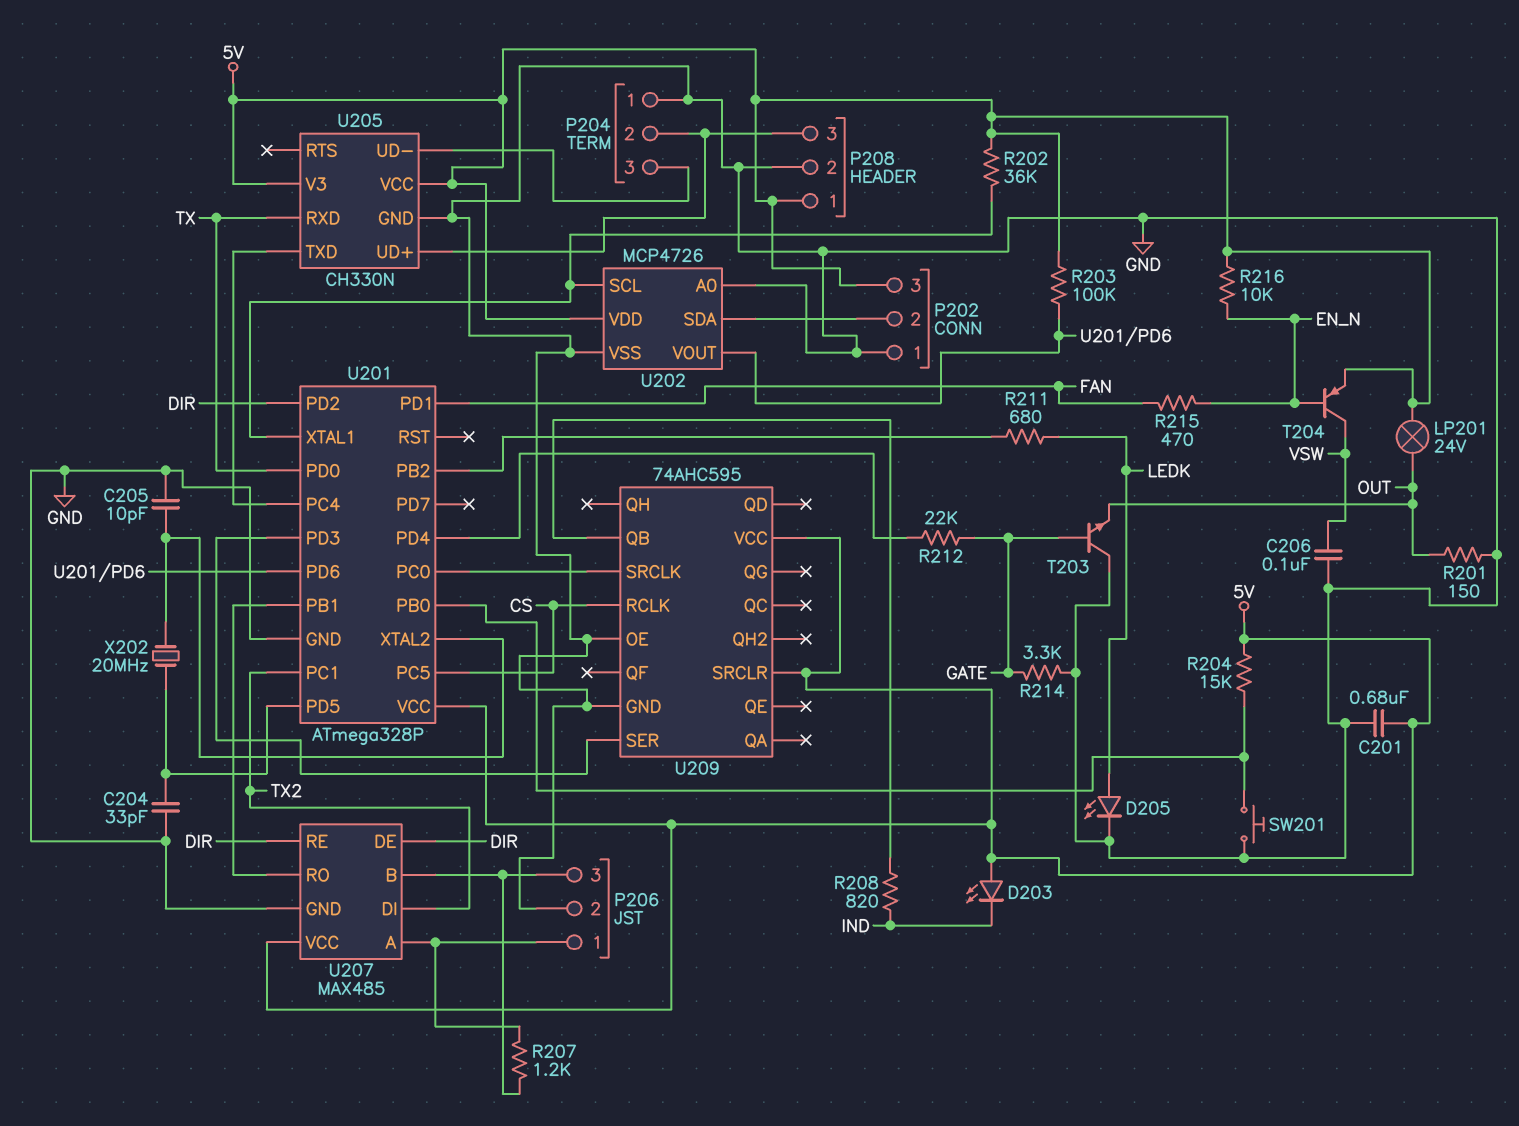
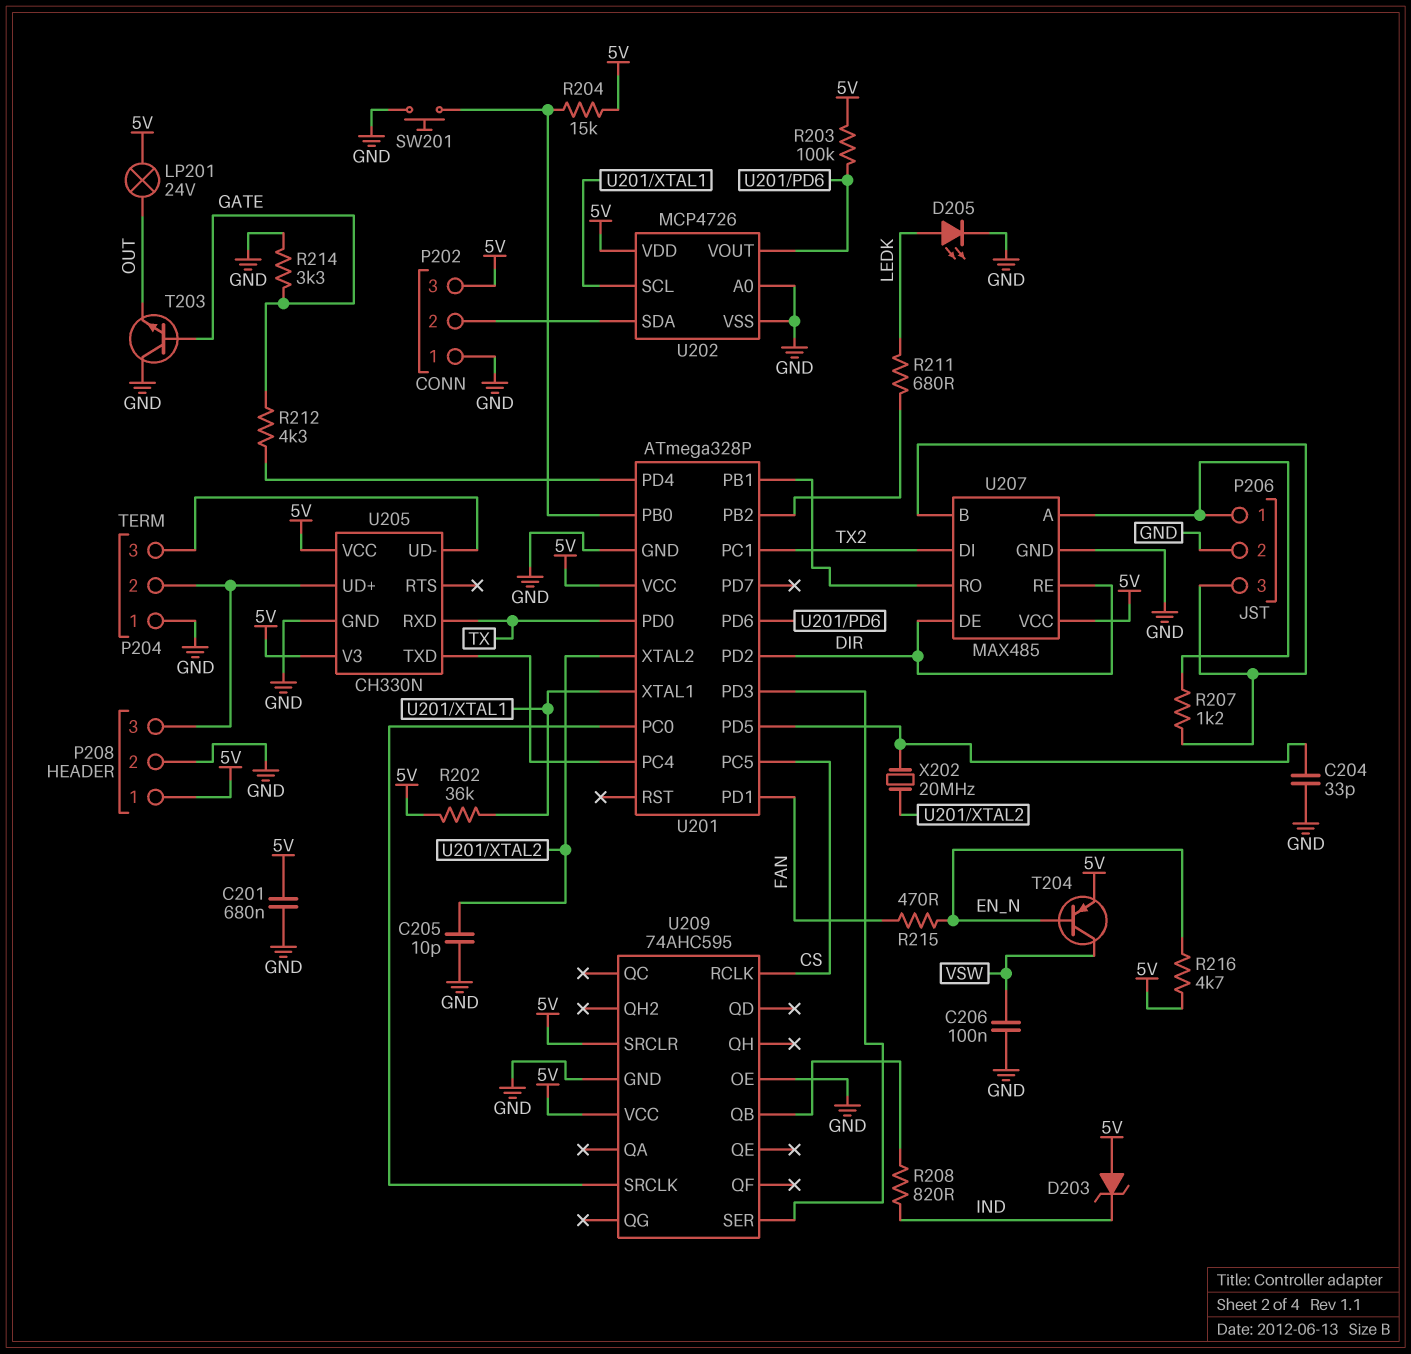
D203: LED (A 5V, K IND) -> zener (A 5V, K IND)
R201: 150 (GND, OUT) -> none
R212: 22k (GATE, U201/PD4) -> 4.3k (GATE, U201/PD4)
R216: 10k (5V, EN_N) -> 4.7k (5V, EN_N)

